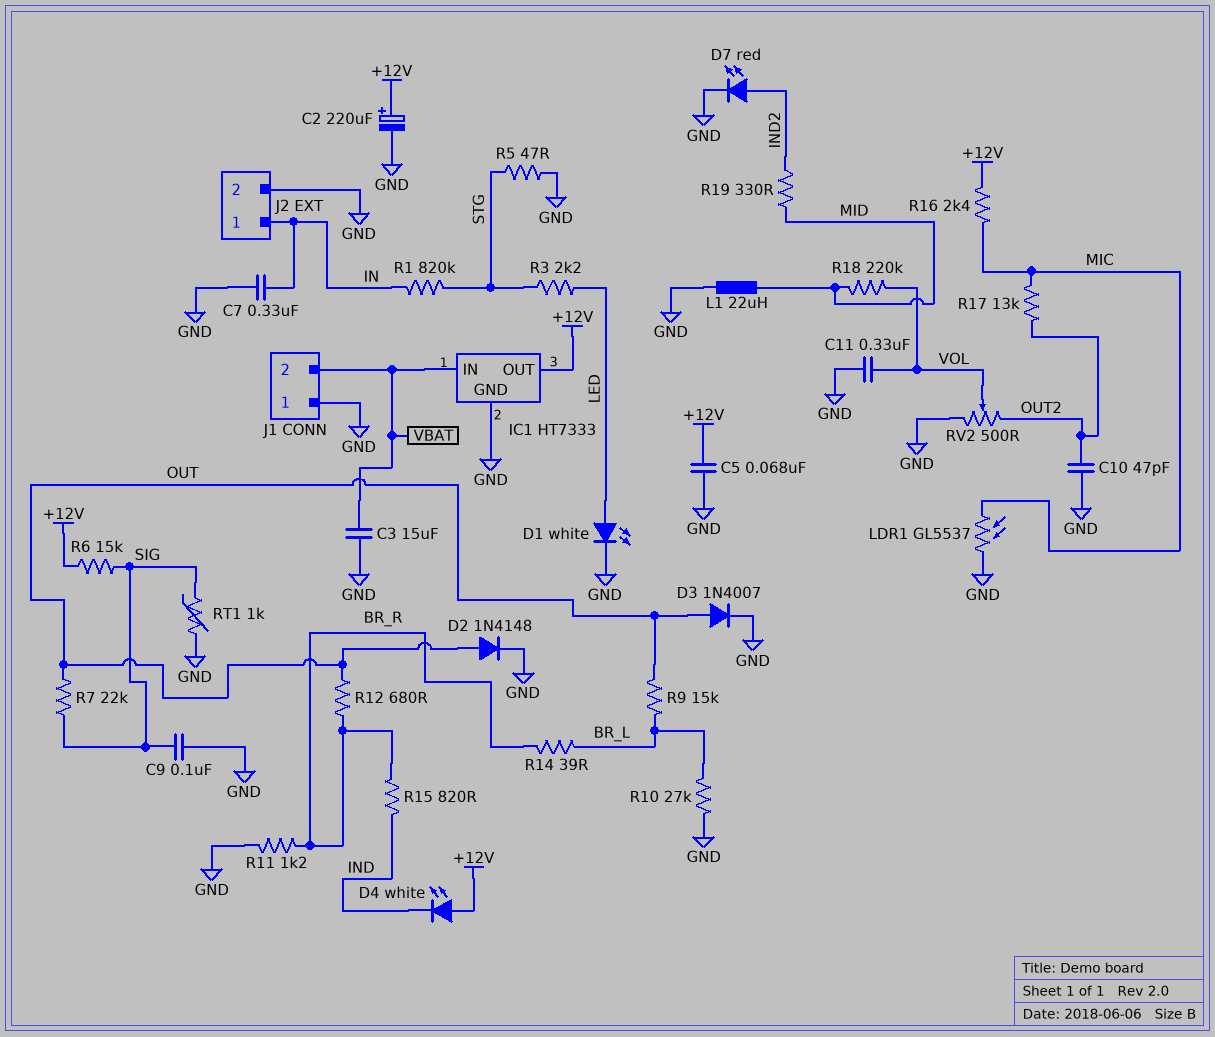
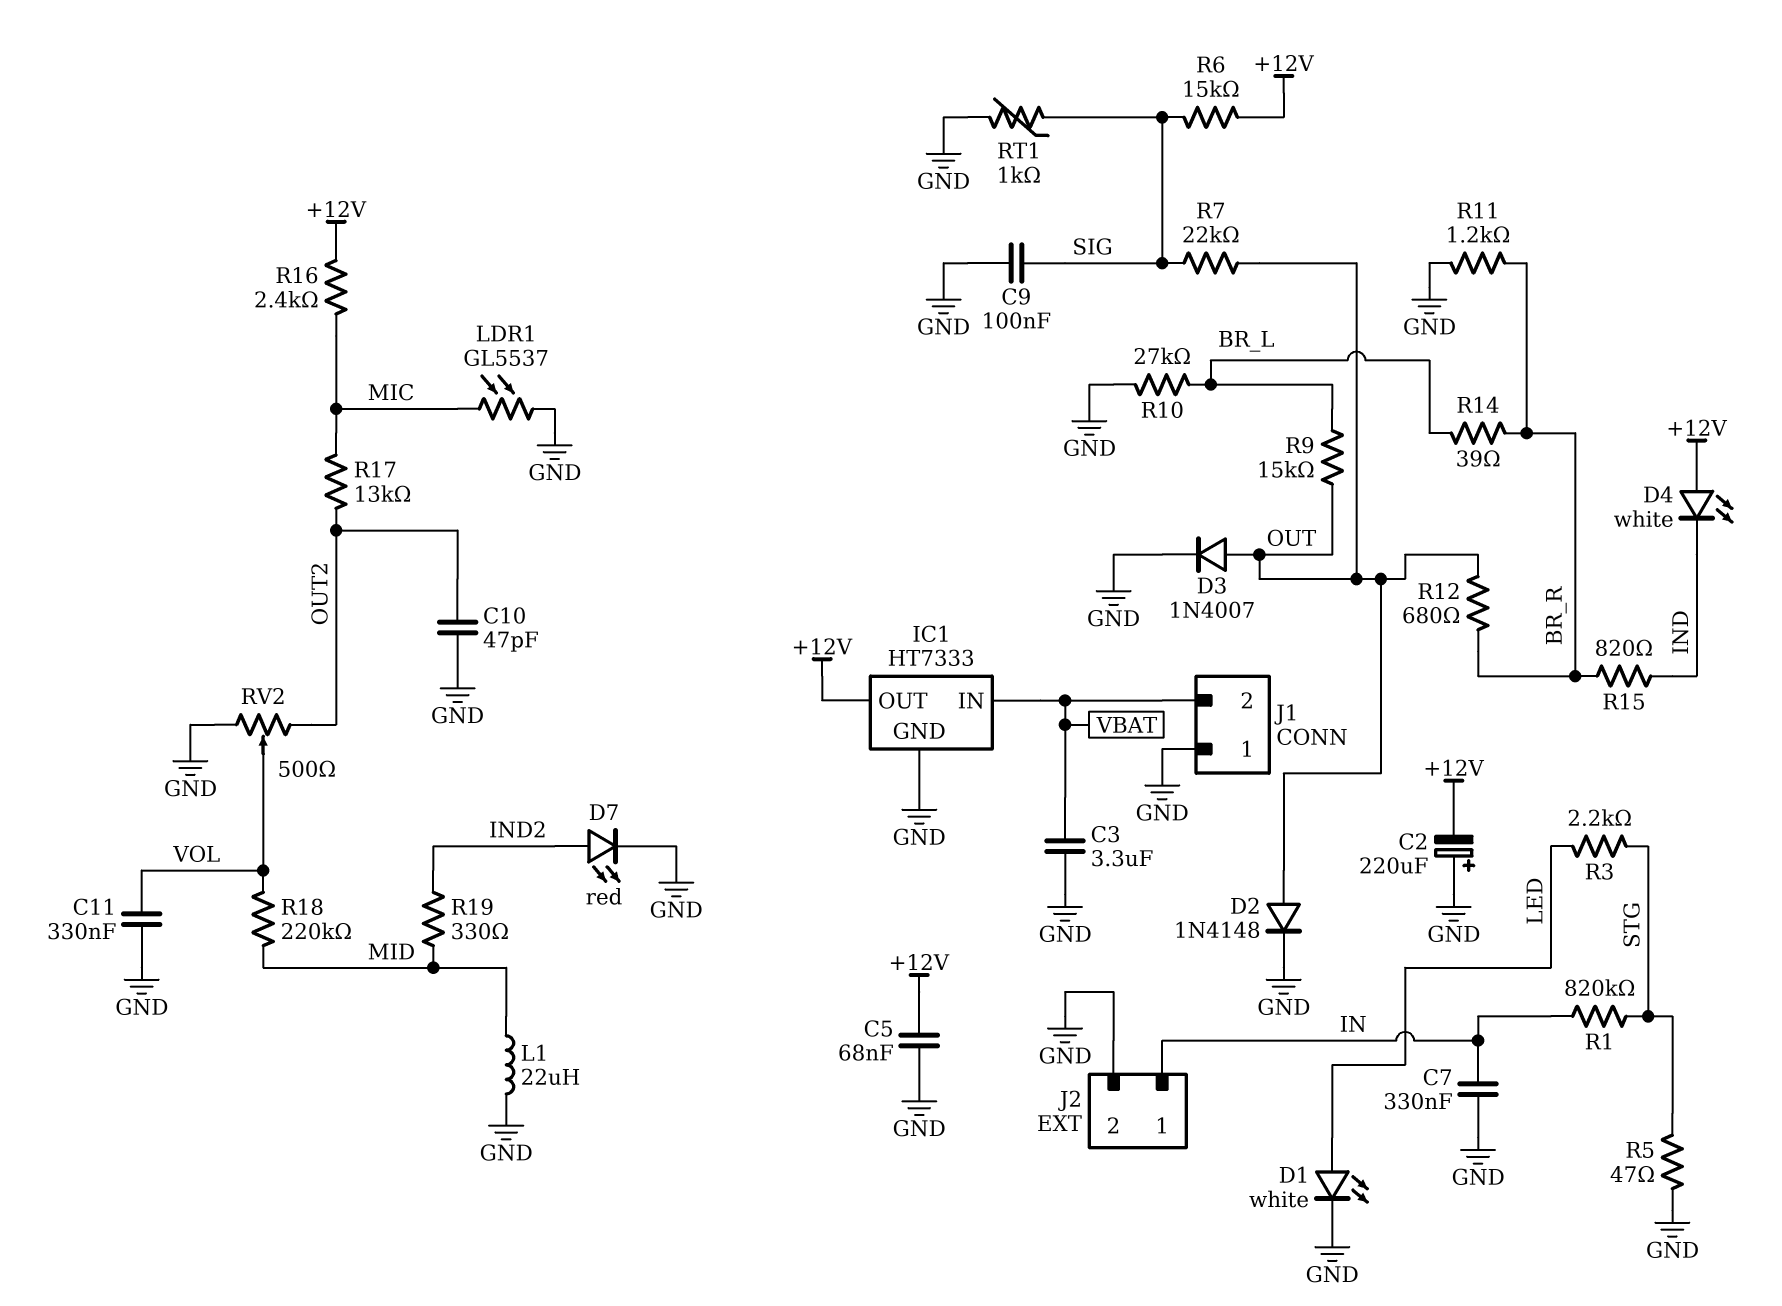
C2: 220uF (plus +12V, minus GND) -> 220uF (plus GND, minus +12V)
C3: 15uF (GND, VBAT) -> 3.3uF (GND, VBAT)

